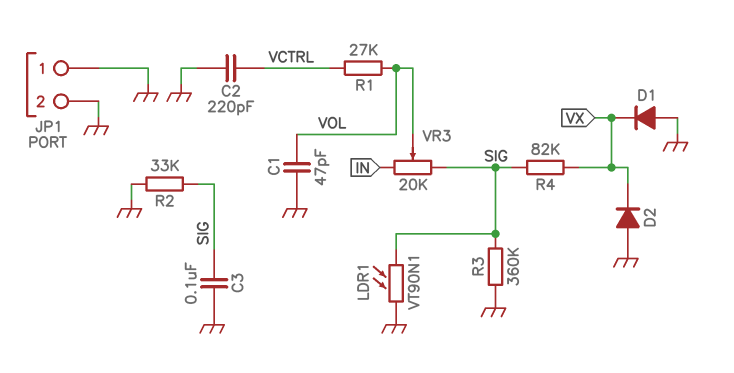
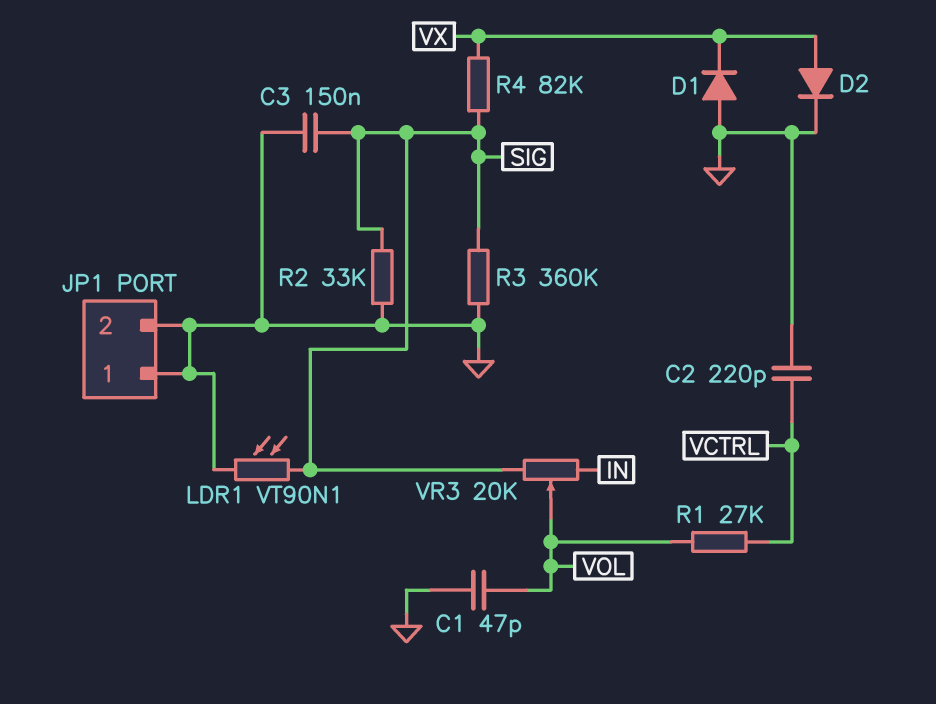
C3: 100nF (GND, SIG) -> 150nF (GND, SIG)
D2: diode (A GND, K VX) -> diode (A VX, K GND)

